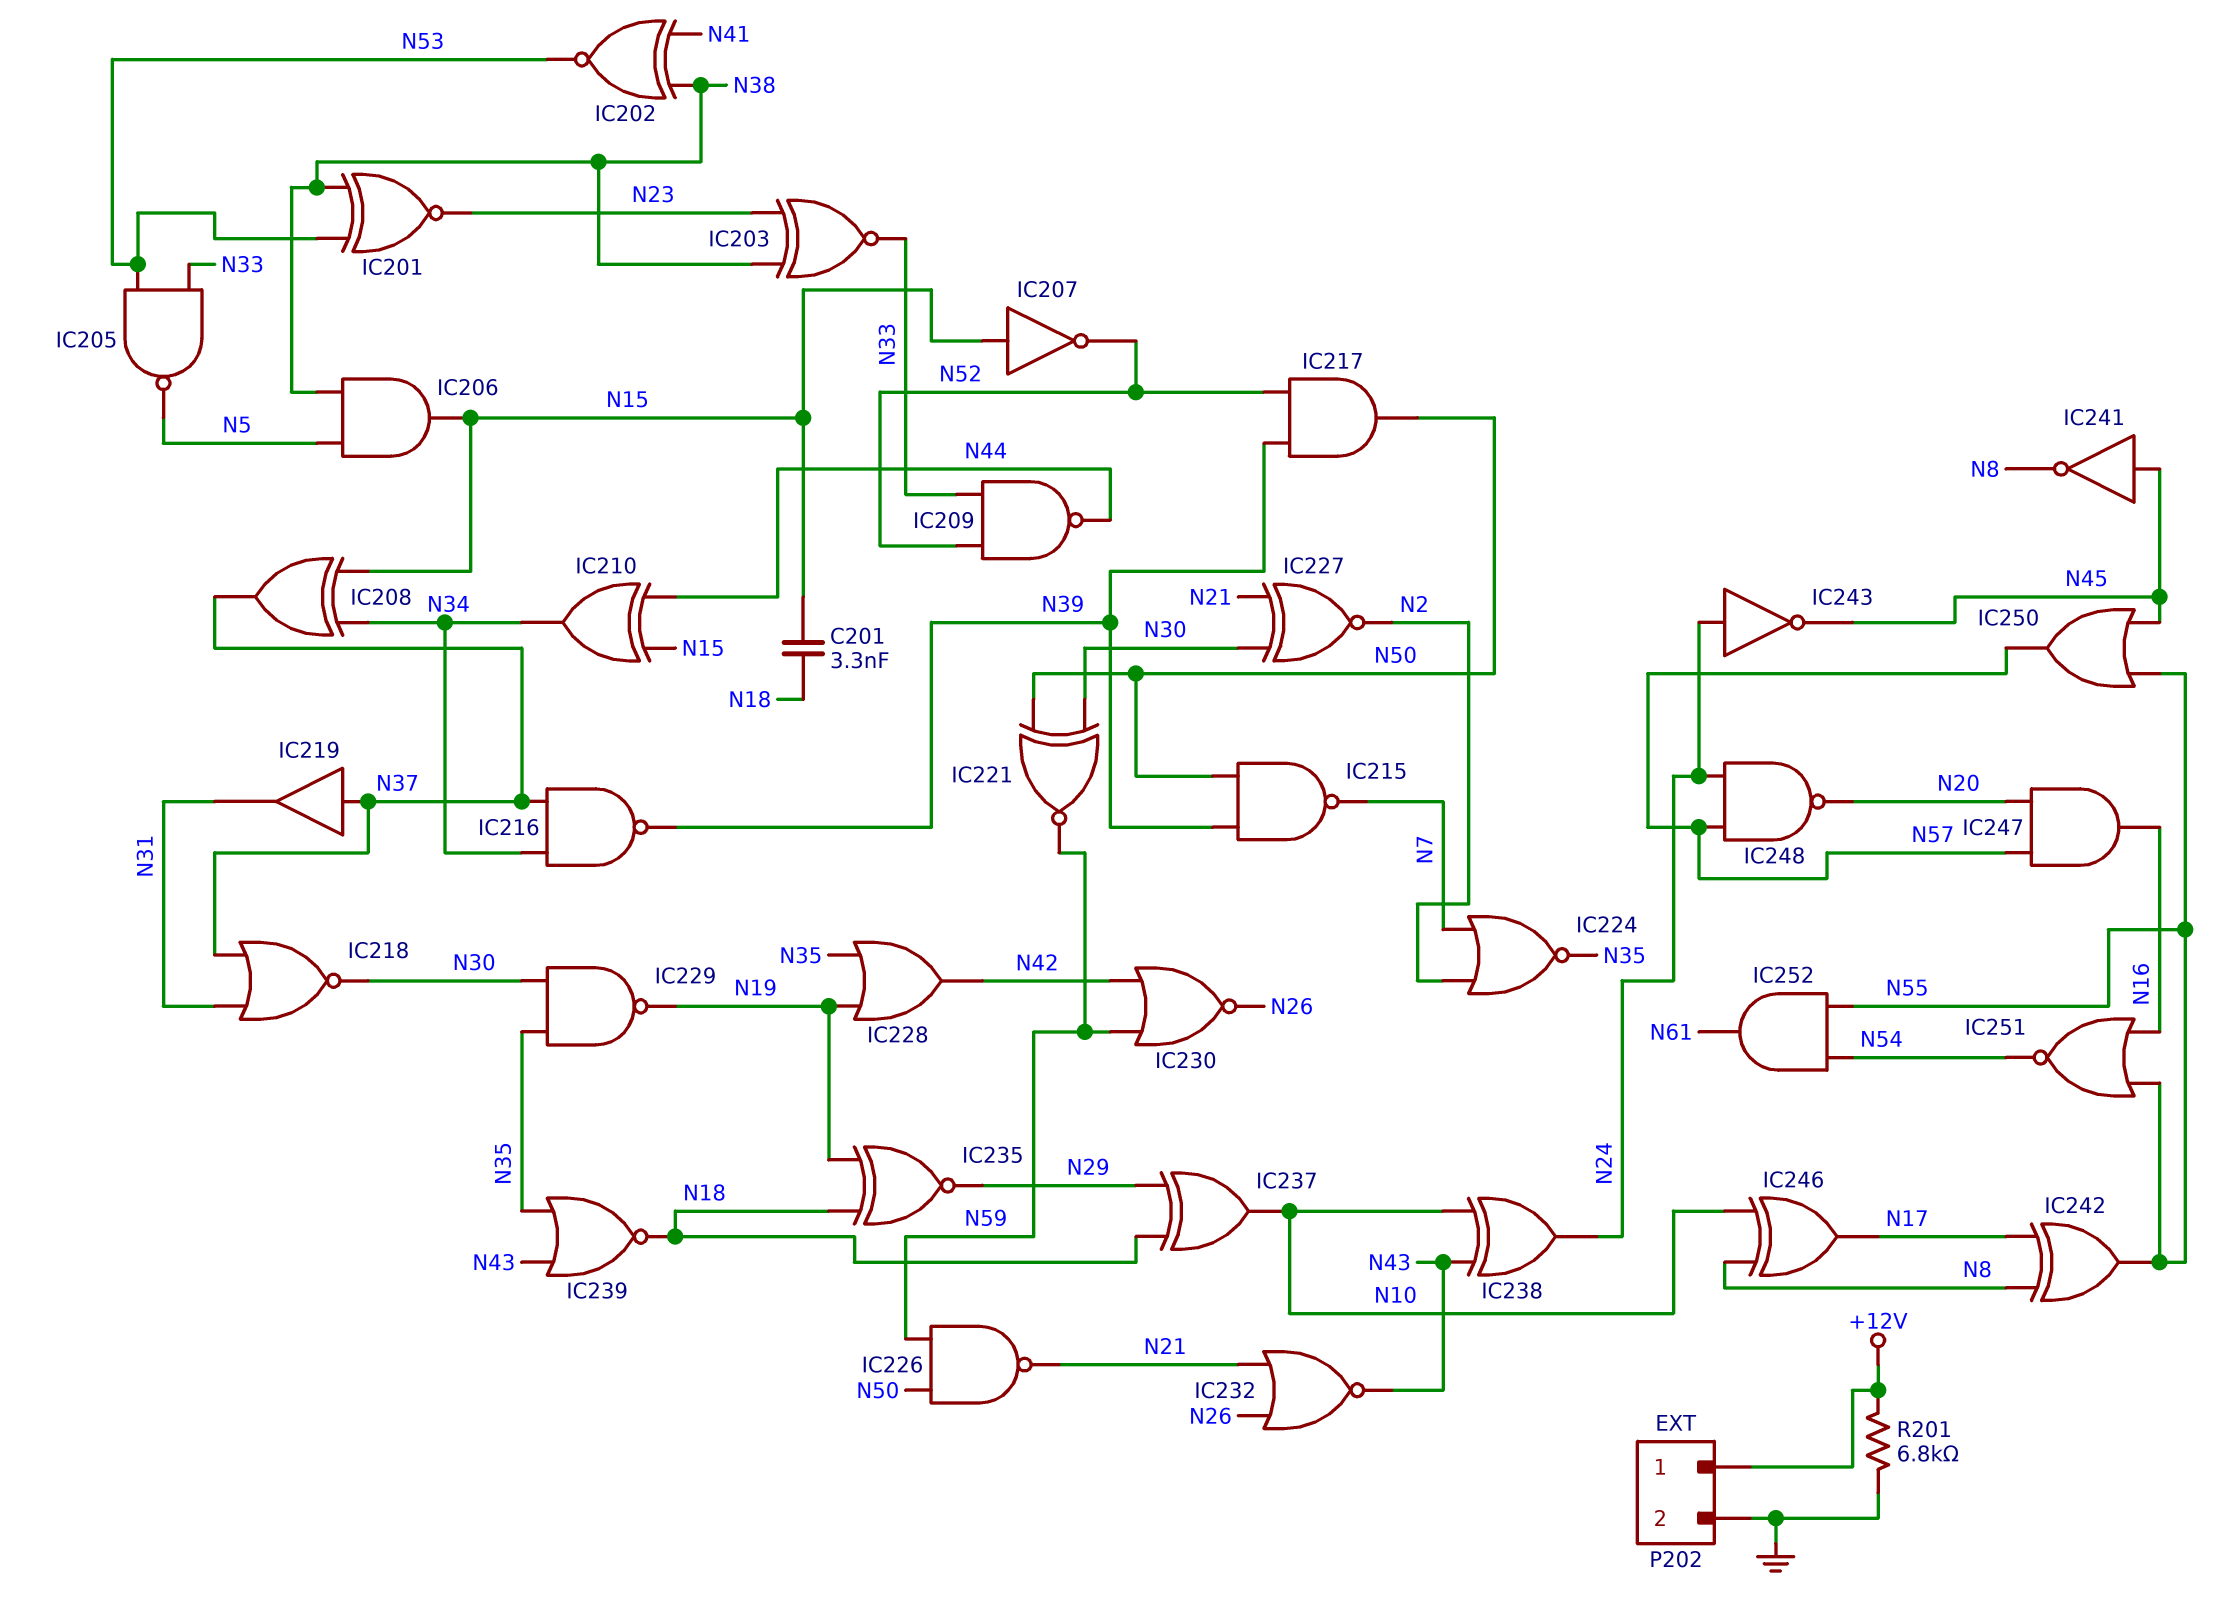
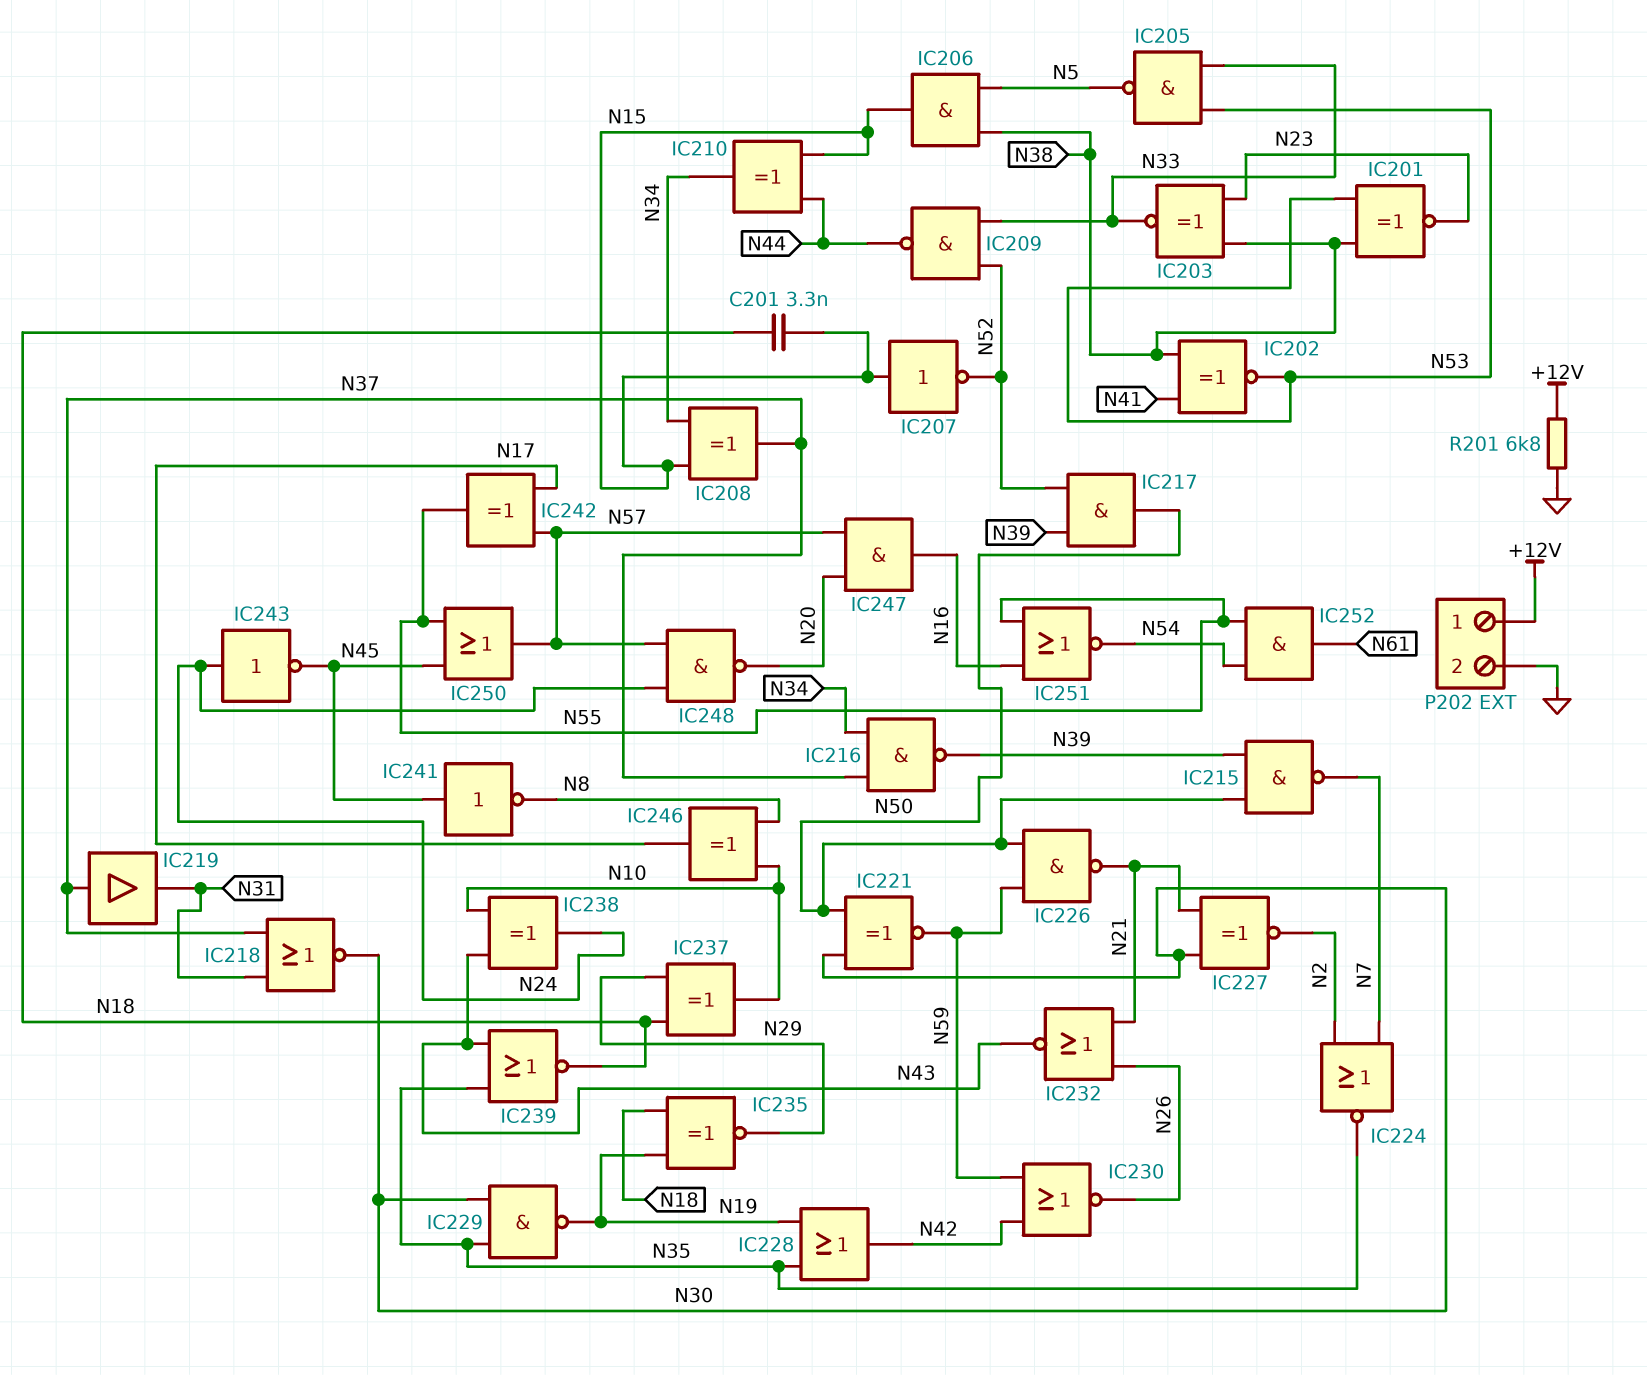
IC242: XOR (in N8, in N17, out N55) -> XOR (in N17, in N57, out N55)

